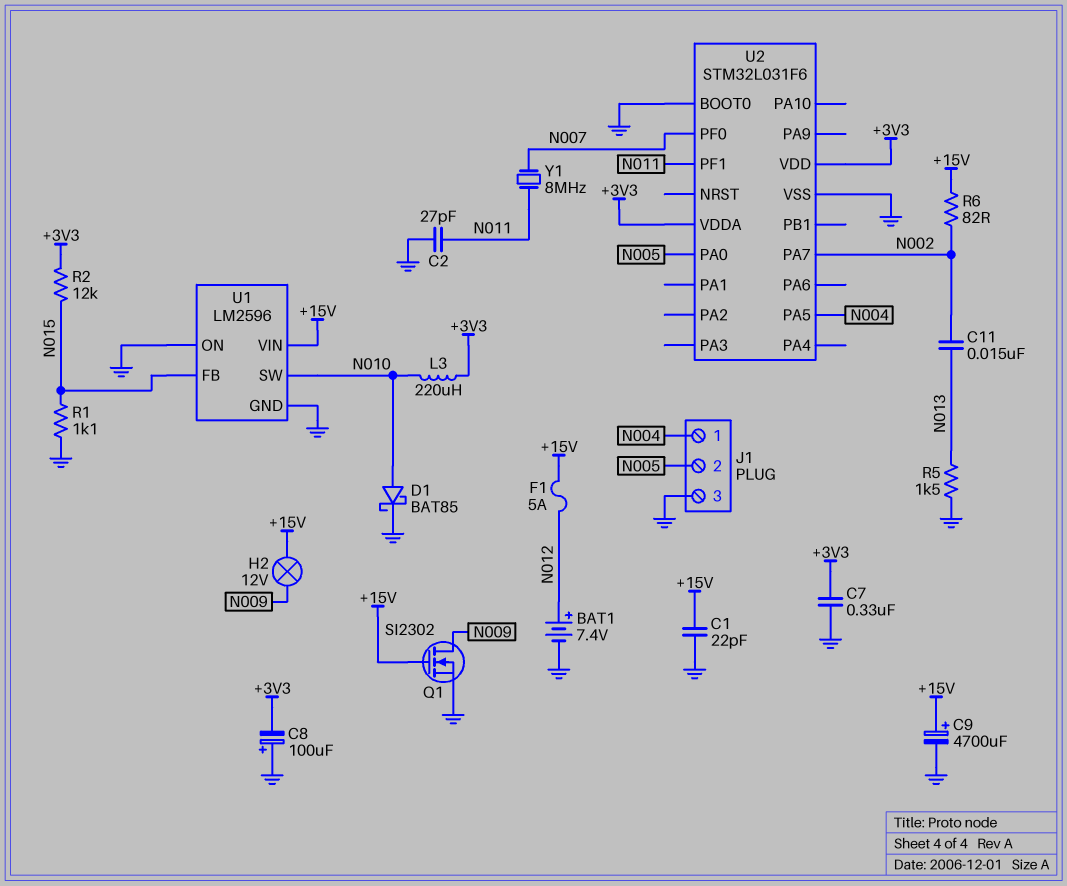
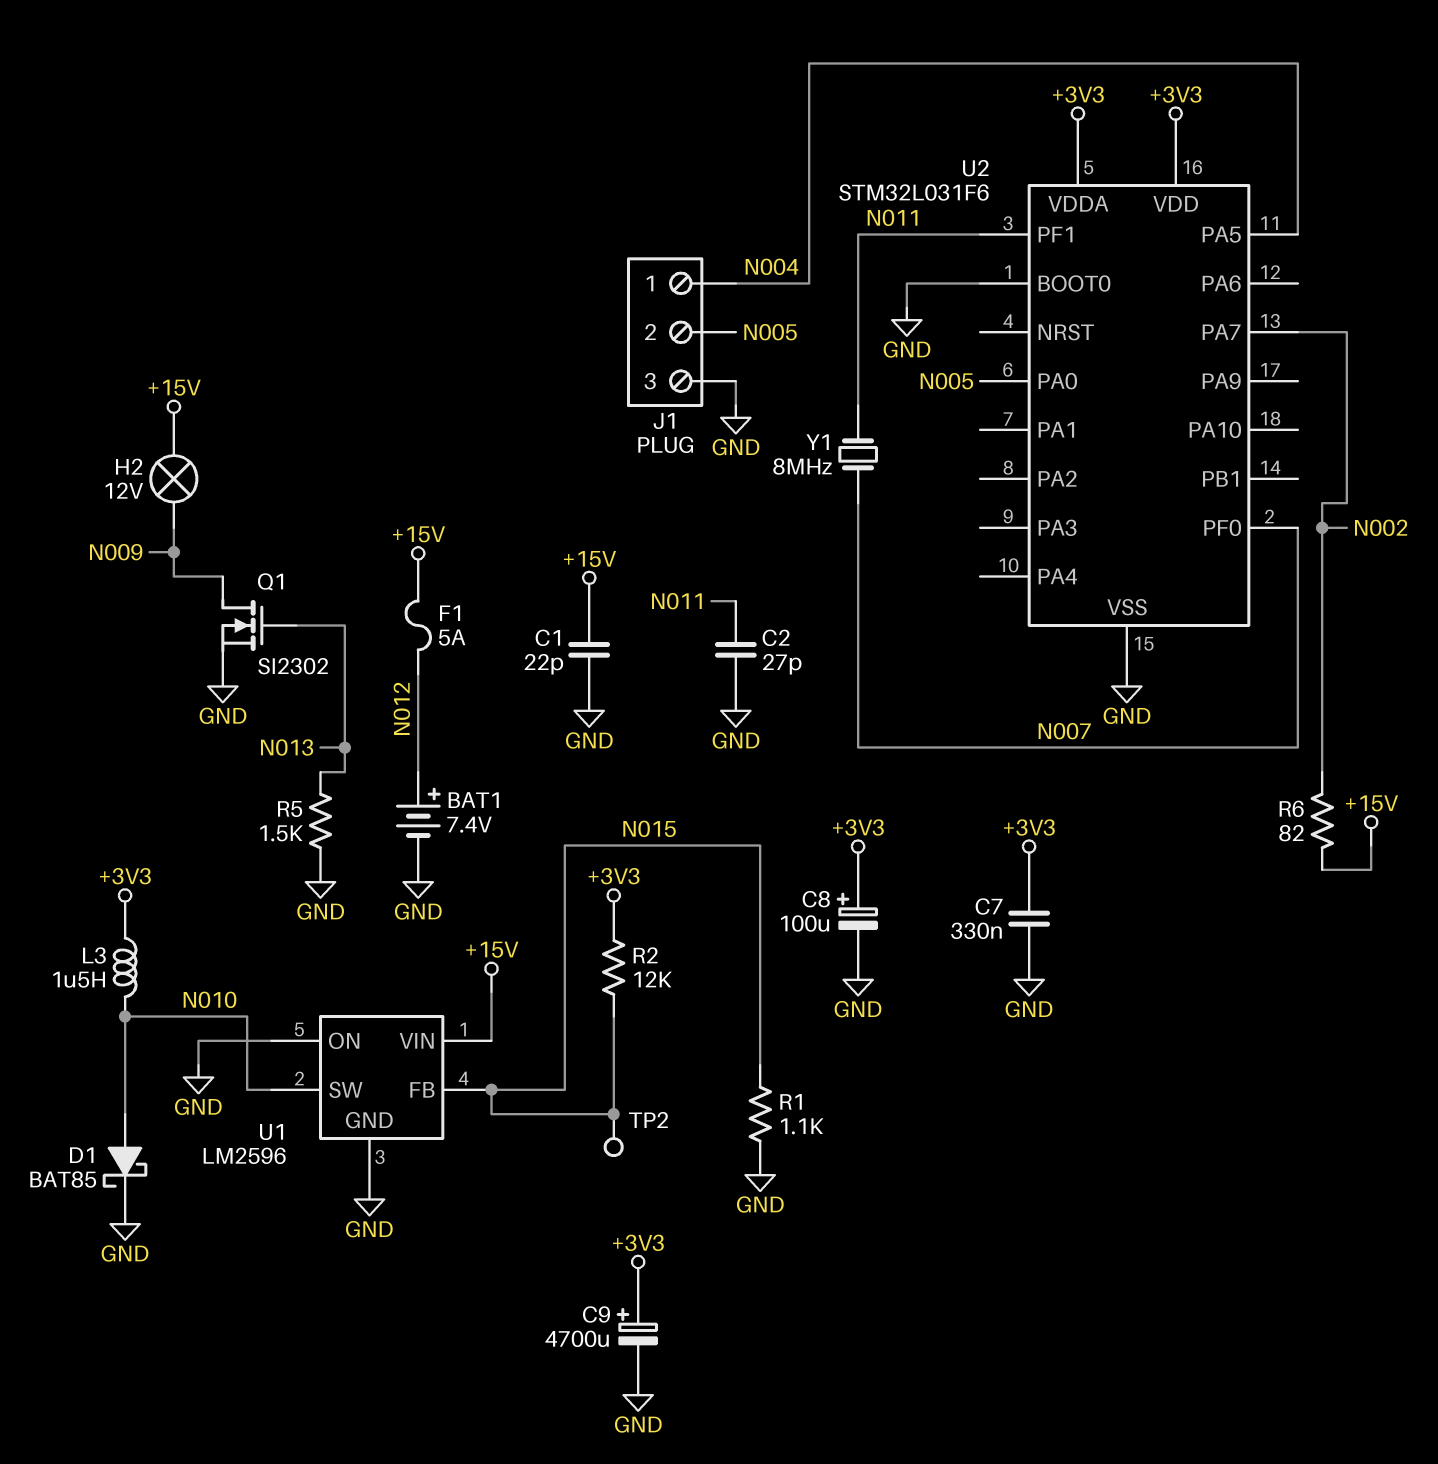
C8: 100uF (plus GND, minus +3V3) -> 100uF (plus +3V3, minus GND)
C9: 4700uF (plus +15V, minus GND) -> 4700uF (plus +3V3, minus GND)
C11: 15nF (N002, N013) -> none
L3: 220uH (+3V3, N010) -> 1.5uH (+3V3, N010)
Q1: NMOS SI2302 (G +15V, D N009, S GND) -> NMOS SI2302 (G N013, D N009, S GND)
TP2: none -> test point (N015)

